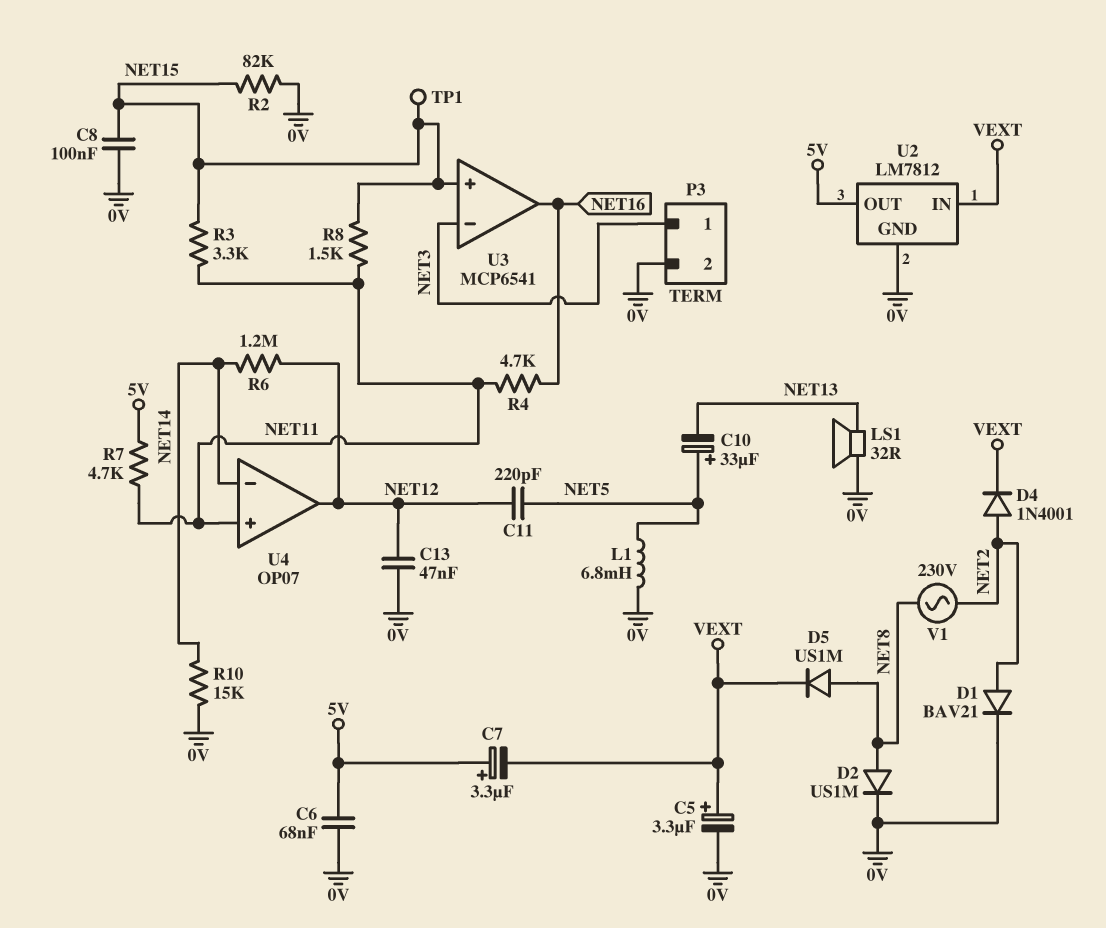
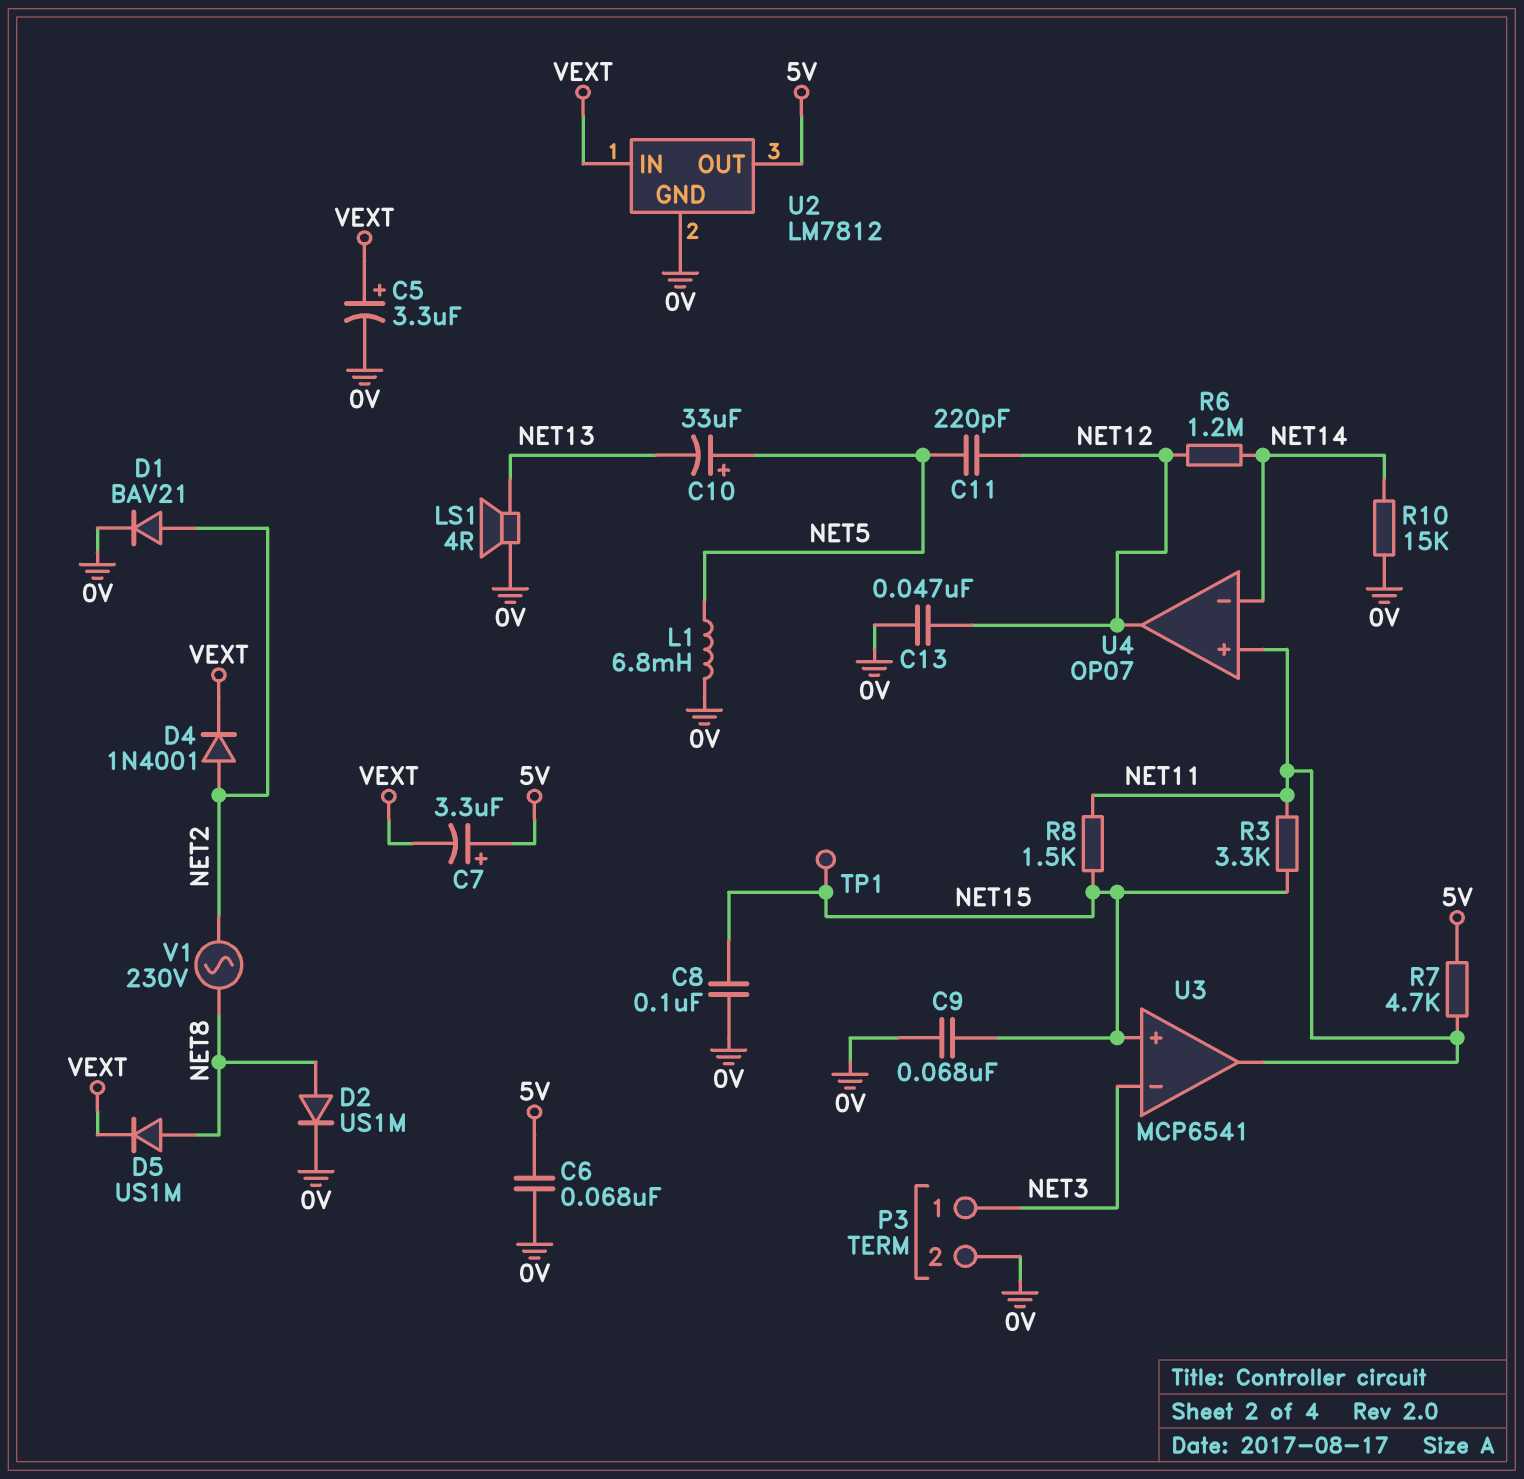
C9: none -> 68nF (0V, NET15)
LS1: speaker 32R (0V, NET13) -> speaker 4R (0V, NET13)
R2: 82k (0V, NET15) -> none
R4: 4.7k (NET11, NET16) -> none
U3 pin out: NET16 -> NET11

